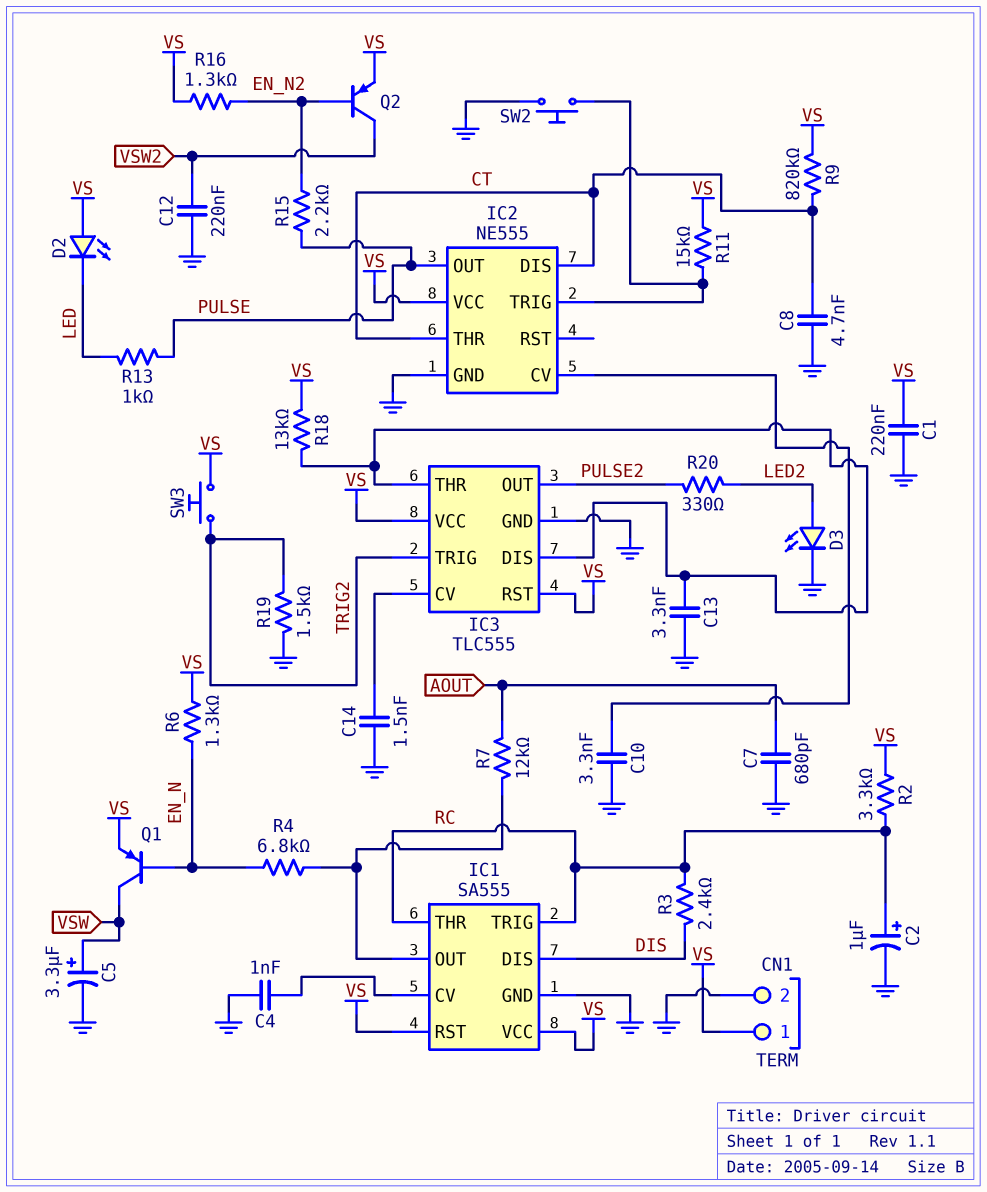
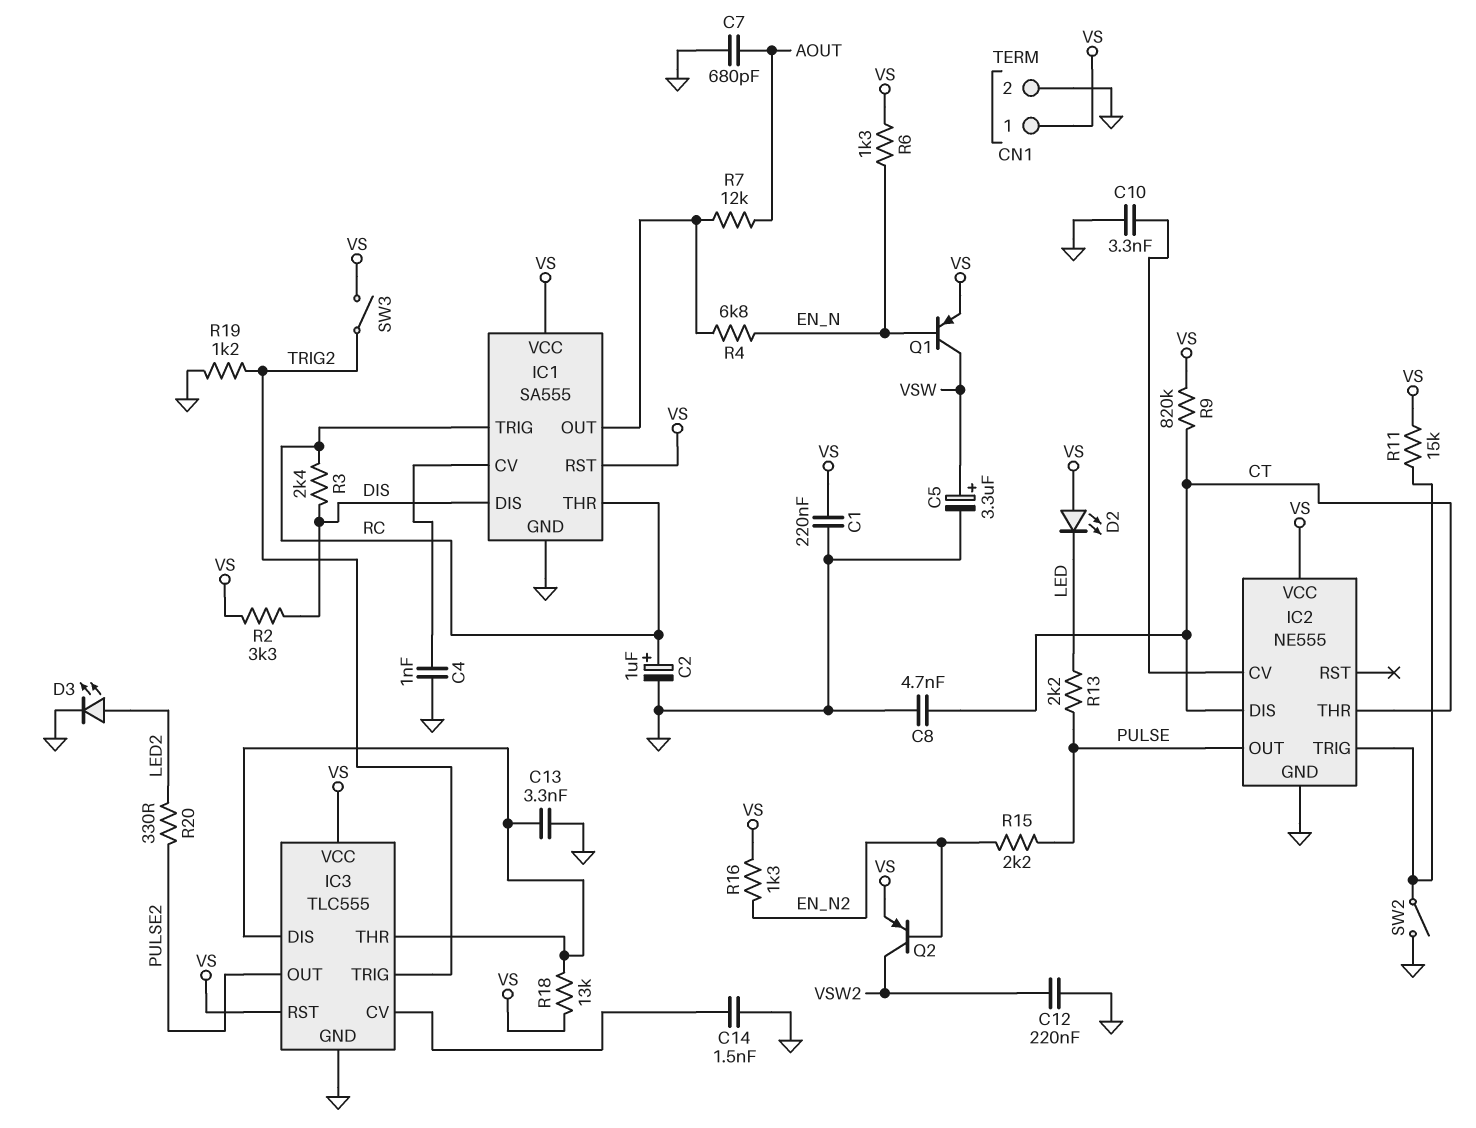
R2: 3.3k (RC, VS) -> 3.3k (DIS, VS)
R13: 1k (LED, PULSE) -> 2.2k (LED, PULSE)
R19: 1.5k (GND, TRIG2) -> 1.2k (GND, TRIG2)
SW2: button (GND, IC2/TRIG) -> switch (GND, IC2/TRIG)
SW3: button (TRIG2, VS) -> switch (TRIG2, VS)

